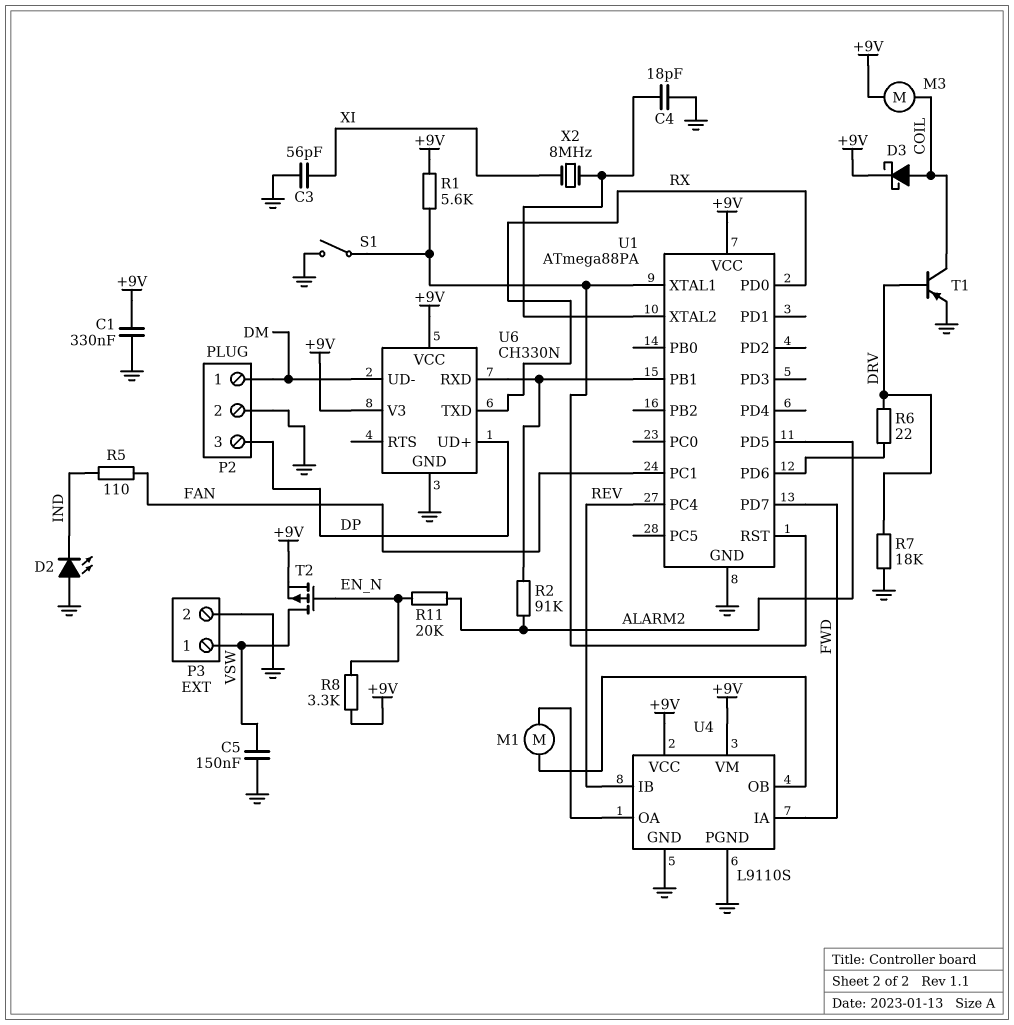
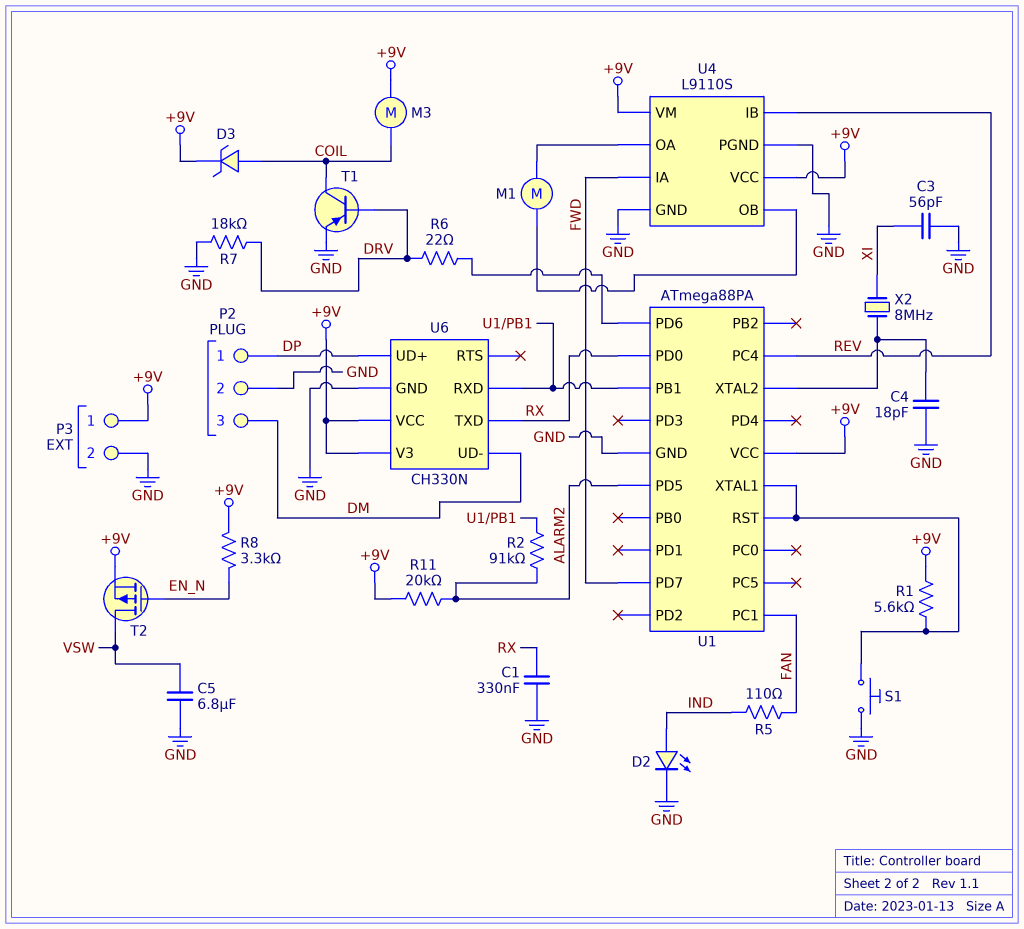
C1: 330nF (+9V, GND) -> 330nF (GND, RX)
C5: 150nF (GND, VSW) -> 6.8uF (GND, VSW)
D2: LED (A GND, K IND) -> LED (A IND, K GND)
D3: schottky (A COIL, K +9V) -> zener (A COIL, K +9V)
P2 pin 1: DM -> DP
P2 pin 3: DP -> DM
P3 pin 1: VSW -> +9V
R11: 20k (ALARM2, EN_N) -> 20k (+9V, ALARM2)
S1: switch (GND, U1/RST) -> button (GND, U1/RST)

